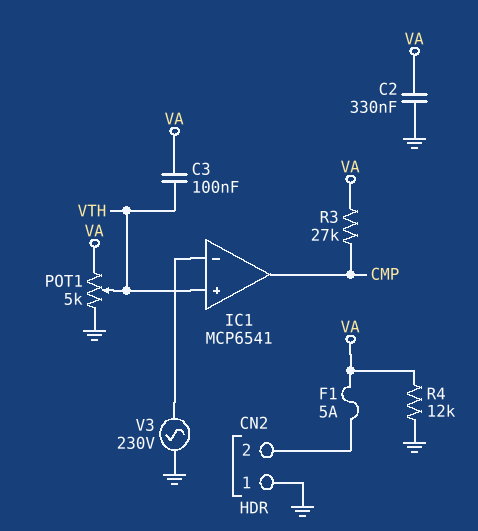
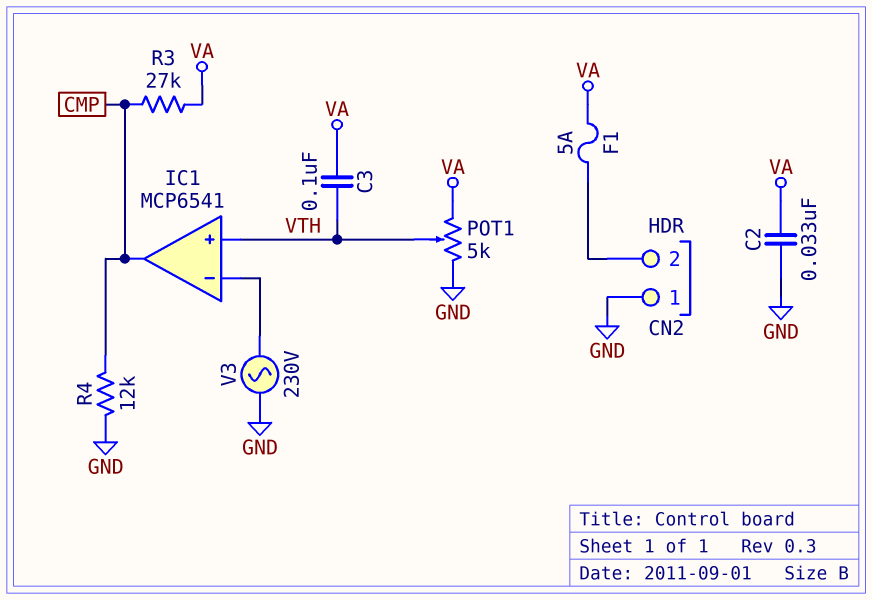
C2: 330nF (GND, VA) -> 33nF (GND, VA)
R4: 12k (GND, VA) -> 12k (CMP, GND)

